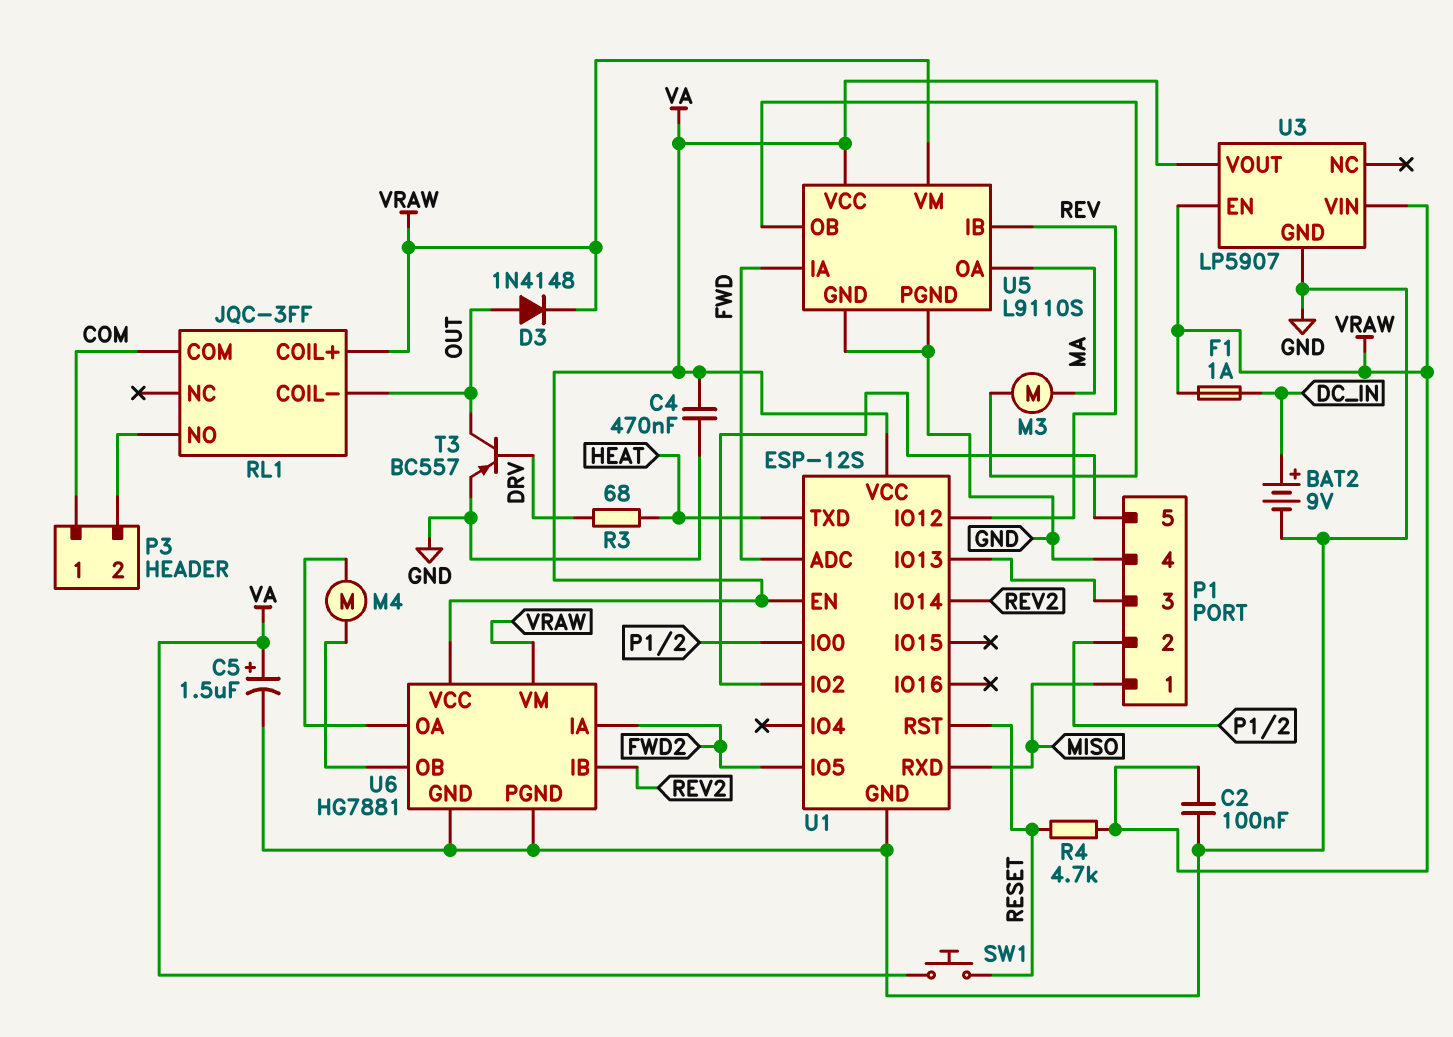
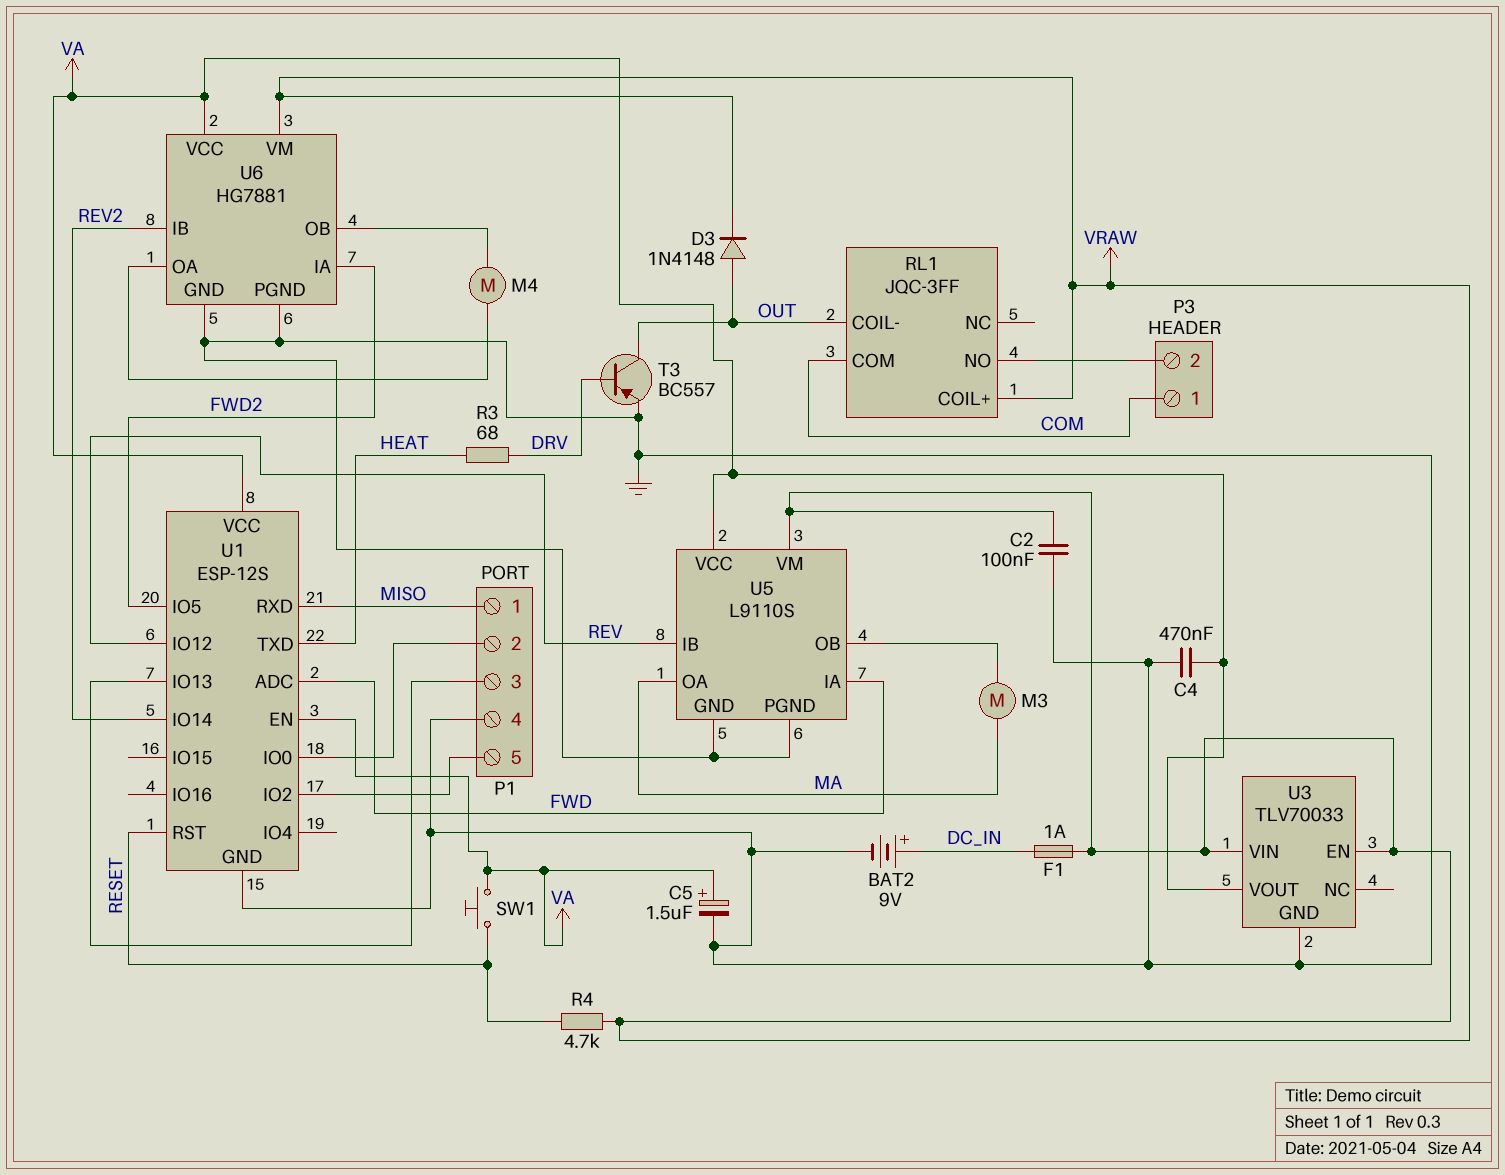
U3: LP5907 -> TLV70033

